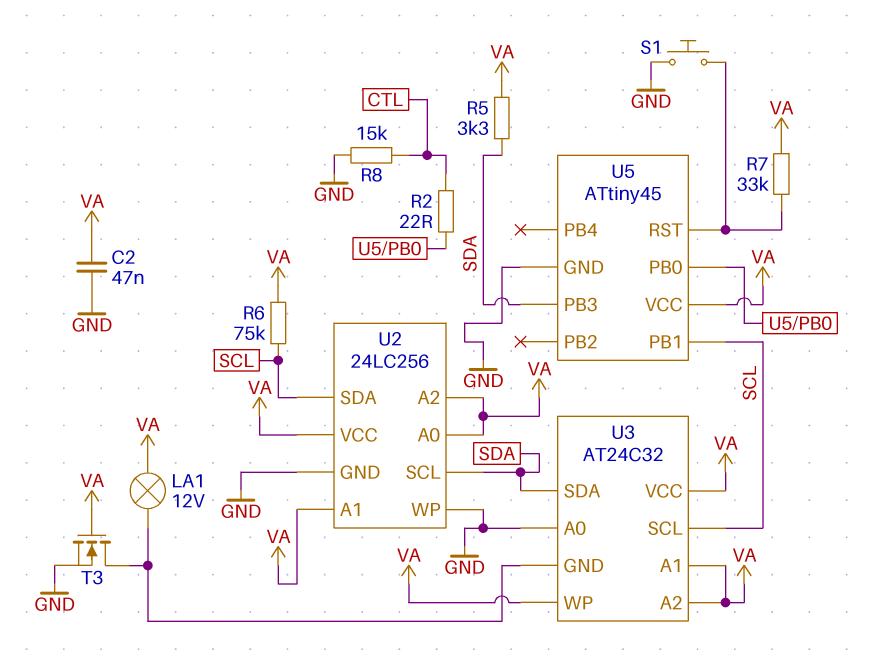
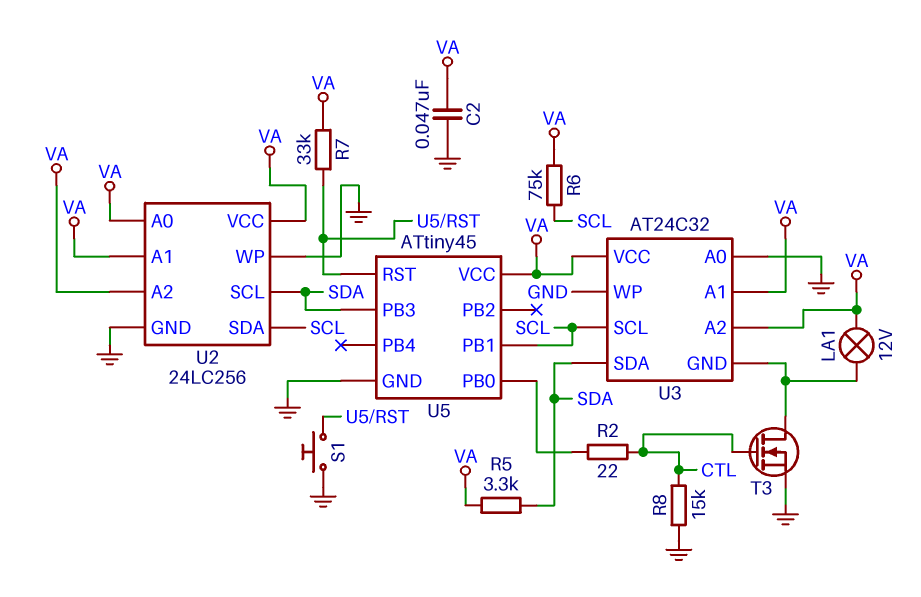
T3: NMOS (G VA, D U3/GND, S GND) -> NMOS (G CTL, D U3/GND, S GND)
U3 pin WP: VA -> GND

